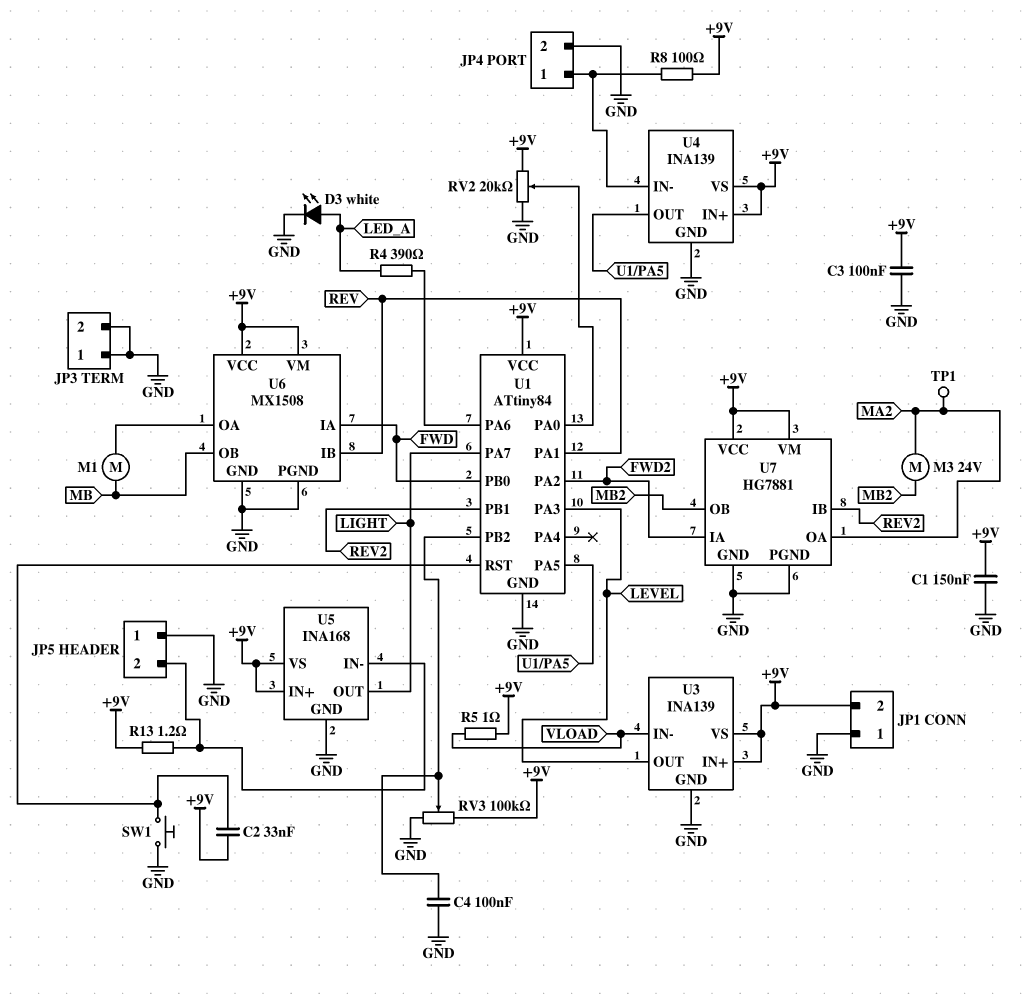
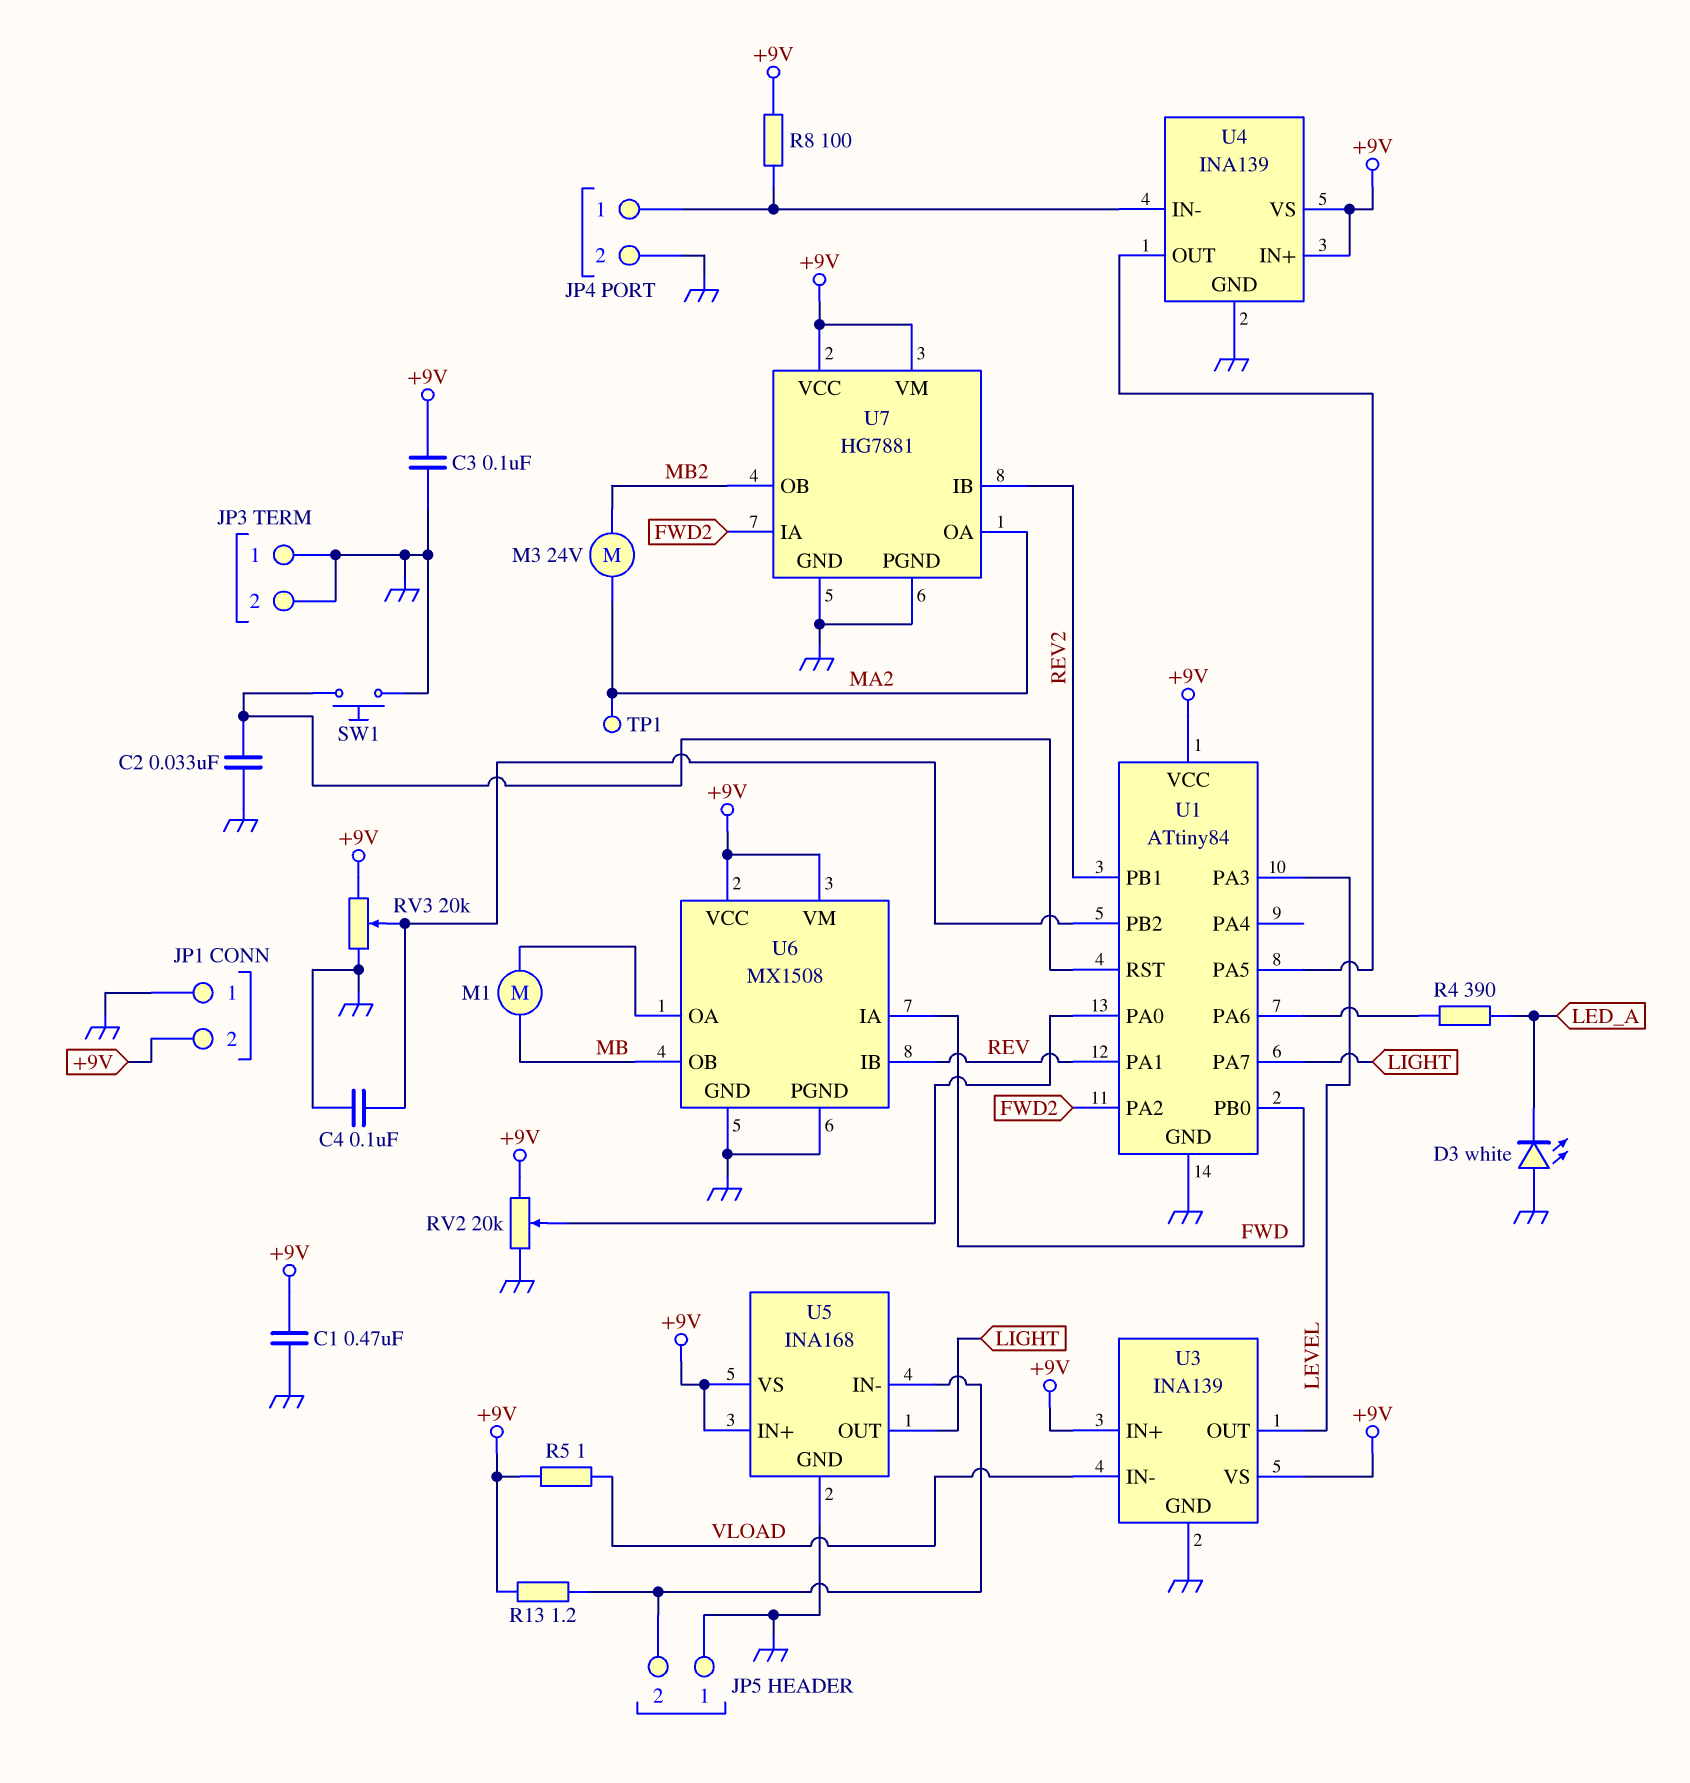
C1: 150nF (+9V, GND) -> 470nF (+9V, GND)
C2: 33nF (+9V, U1/RST) -> 33nF (GND, U1/RST)
D3: LED white (A LED_A, K GND) -> LED white (A GND, K LED_A)
RV3: 100k (+9V, GND, wiper U1/PB2) -> 20k (+9V, GND, wiper U1/PB2)

